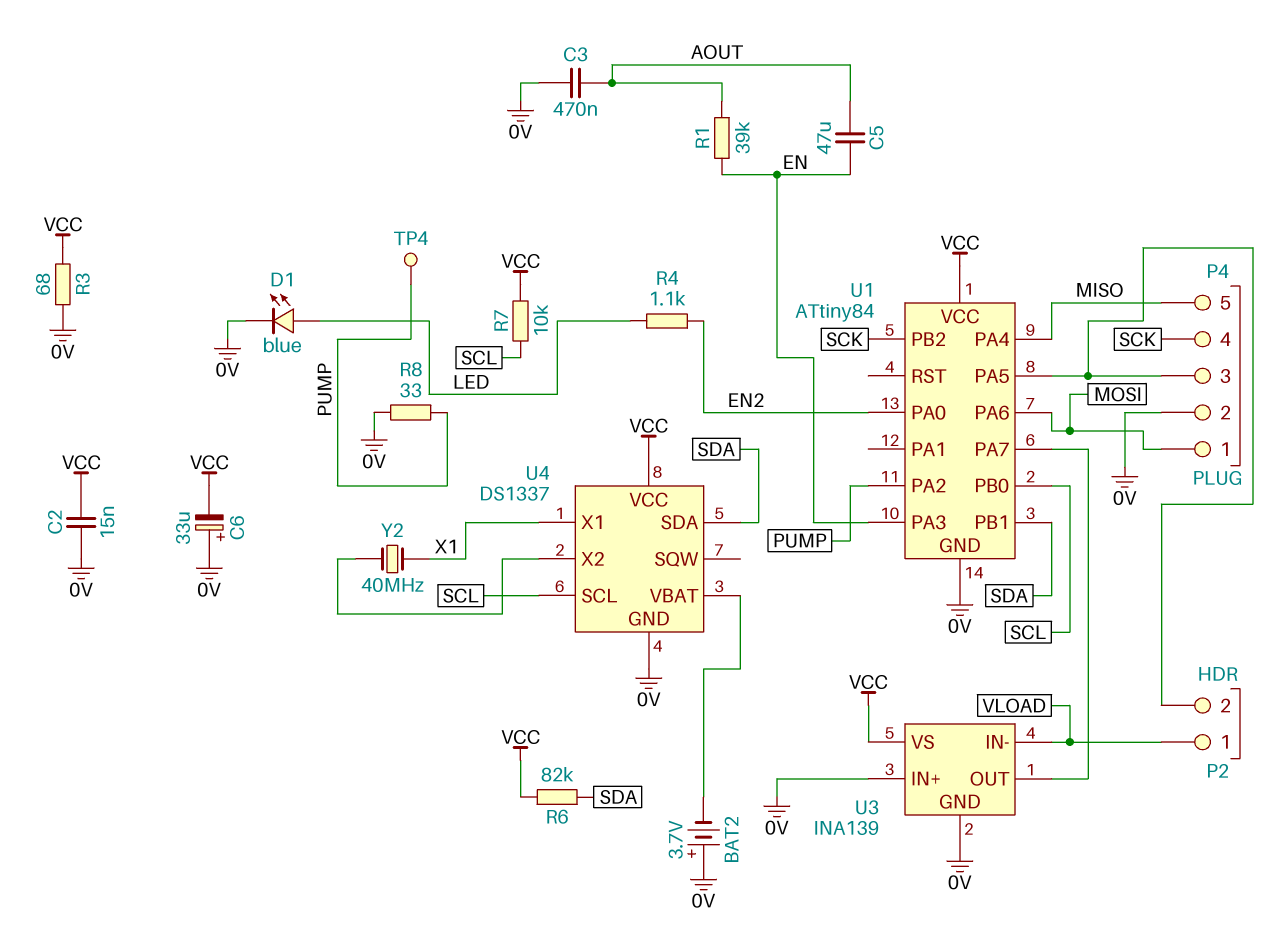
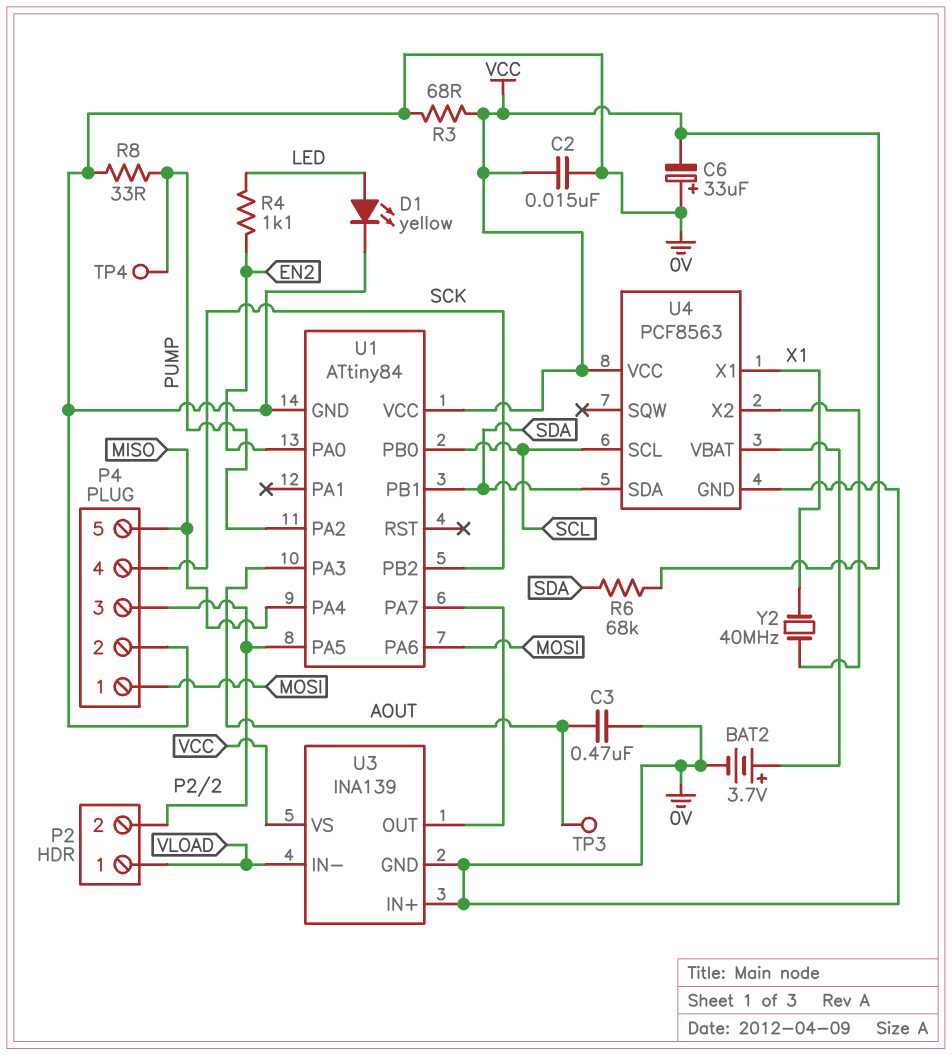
BAT2: 3.7V (plus 0V, minus U4/VBAT) -> 3.7V (plus U4/VBAT, minus 0V)
C5: 47uF (AOUT, EN) -> none
D1: LED blue (A LED, K 0V) -> LED yellow (A LED, K 0V)
R1: 39k (AOUT, EN) -> none
R6: 82k (SDA, VCC) -> 68k (SDA, VCC)
R7: 10k (SCL, VCC) -> none
TP3: none -> test point (AOUT)
U1 pin PA3: EN -> AOUT
U4: DS1337 -> PCF8563

